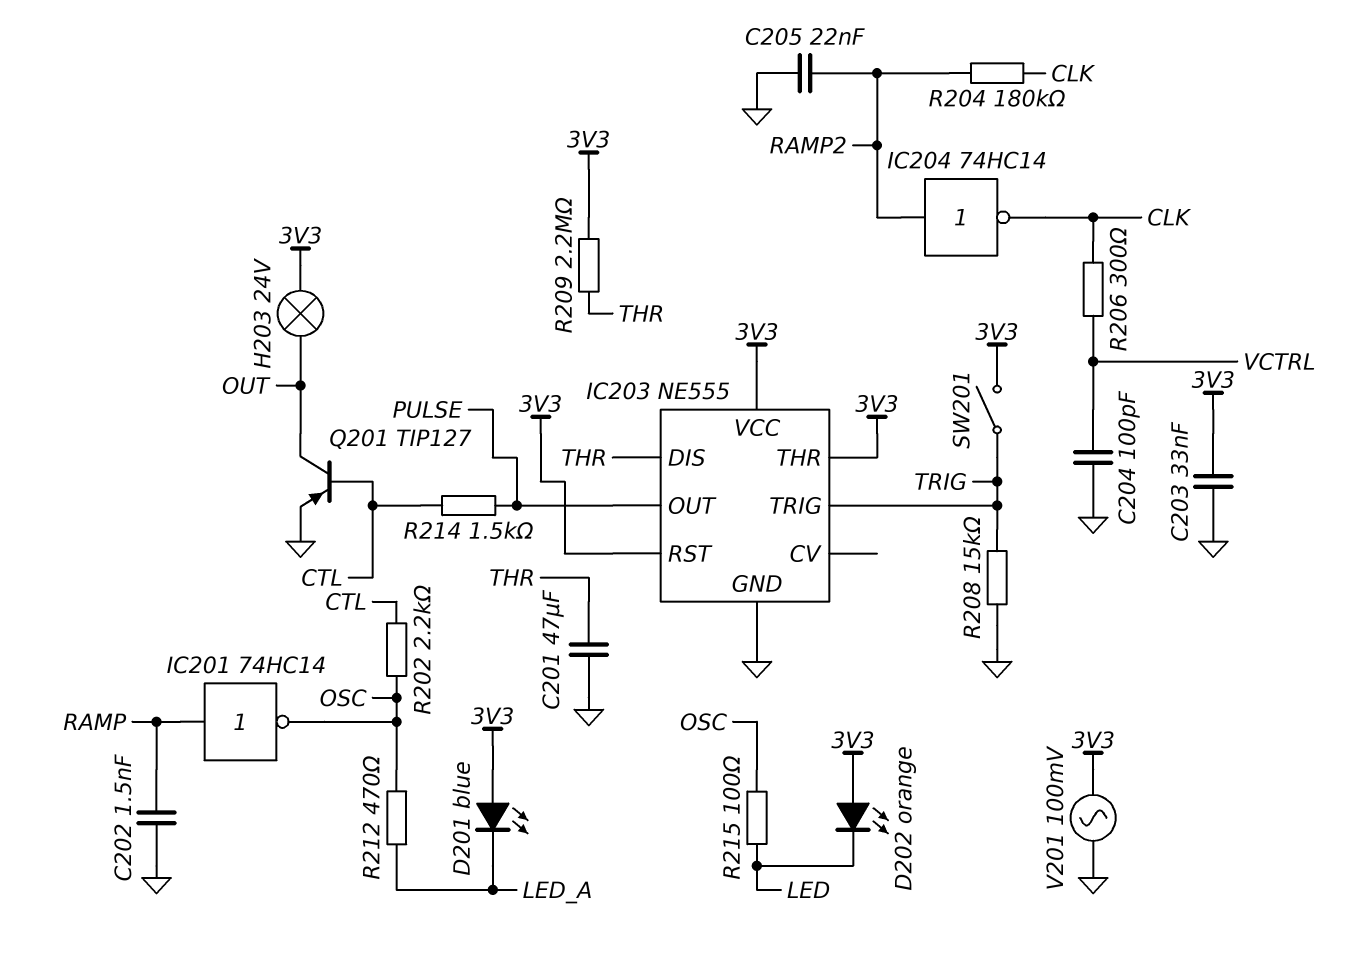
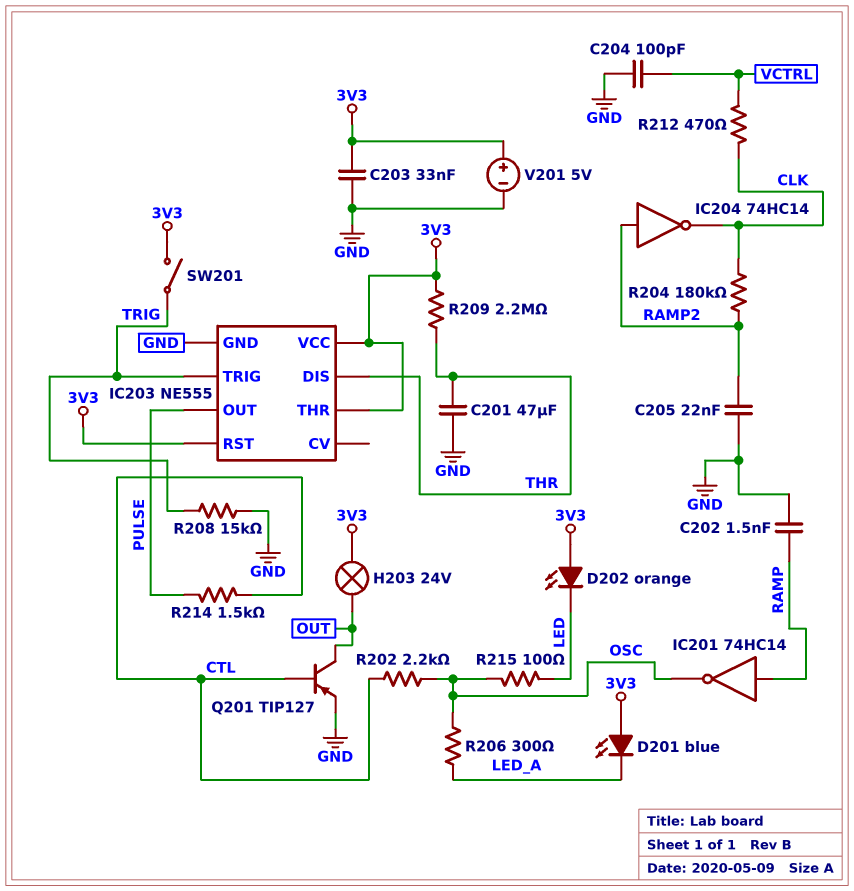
R206: 300 (CLK, VCTRL) -> 300 (LED_A, OSC)
R212: 470 (LED_A, OSC) -> 470 (CLK, VCTRL)
V201: AC 100mV (3V3, GND) -> 5V (plus 3V3, minus GND)

